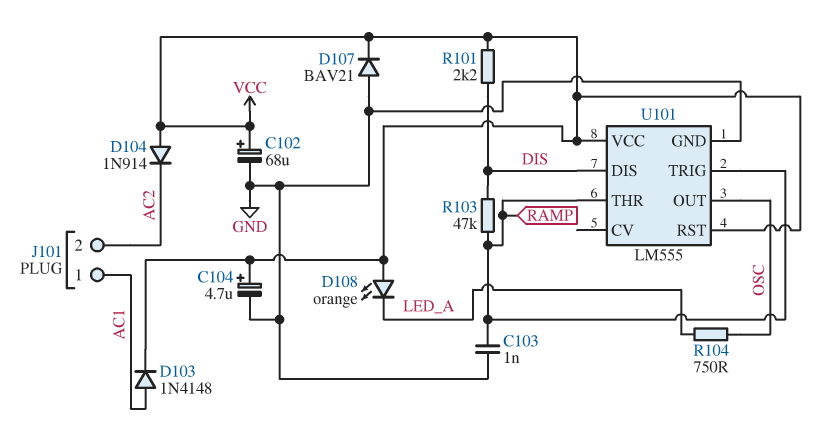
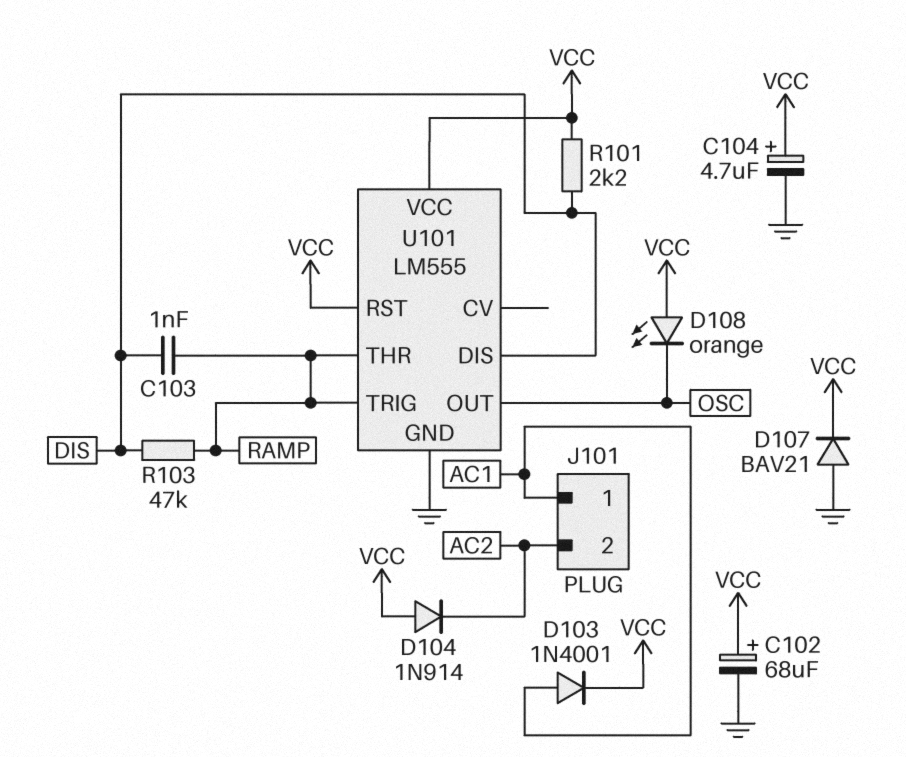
C103: 1nF (GND, RAMP) -> 1nF (DIS, RAMP)
D103: diode 1N4148 (A AC1, K VCC) -> diode 1N4001 (A AC1, K VCC)
D108: LED orange (A VCC, K LED_A) -> LED orange (A VCC, K OSC)
R104: 750 (LED_A, OSC) -> none

